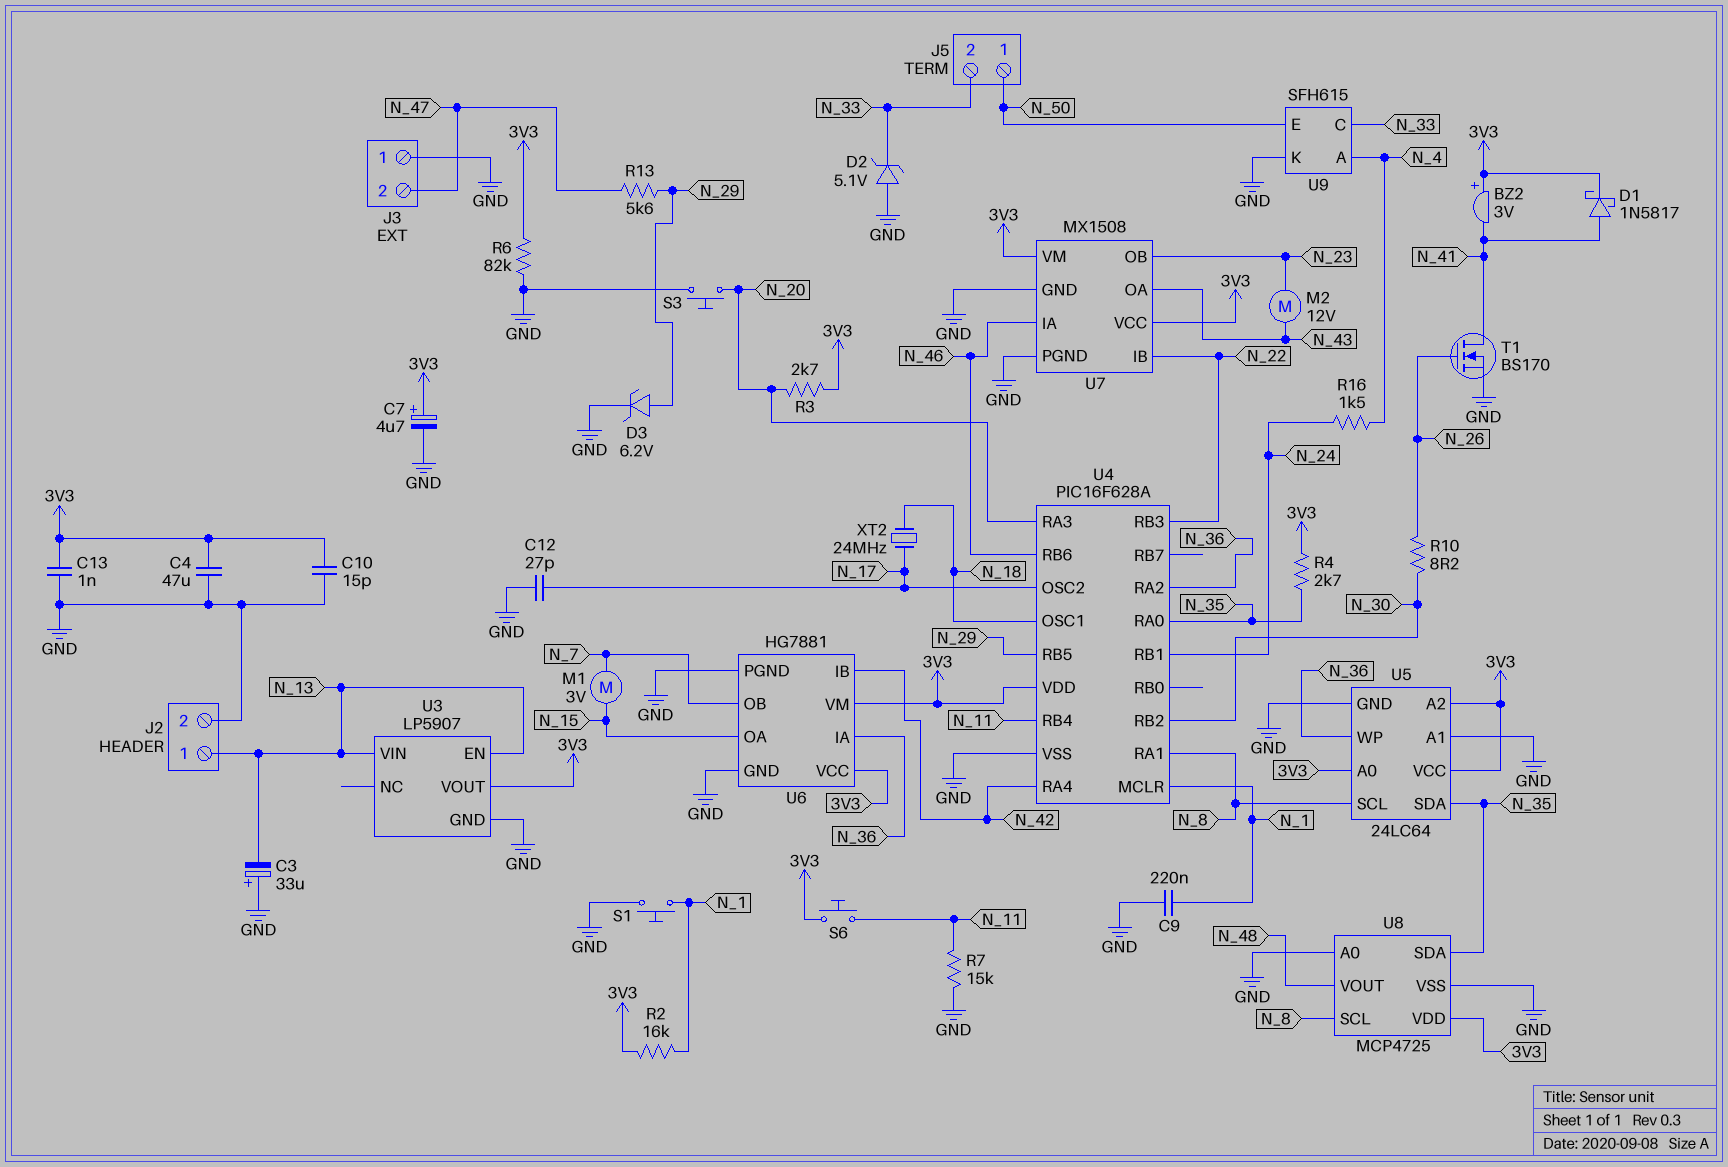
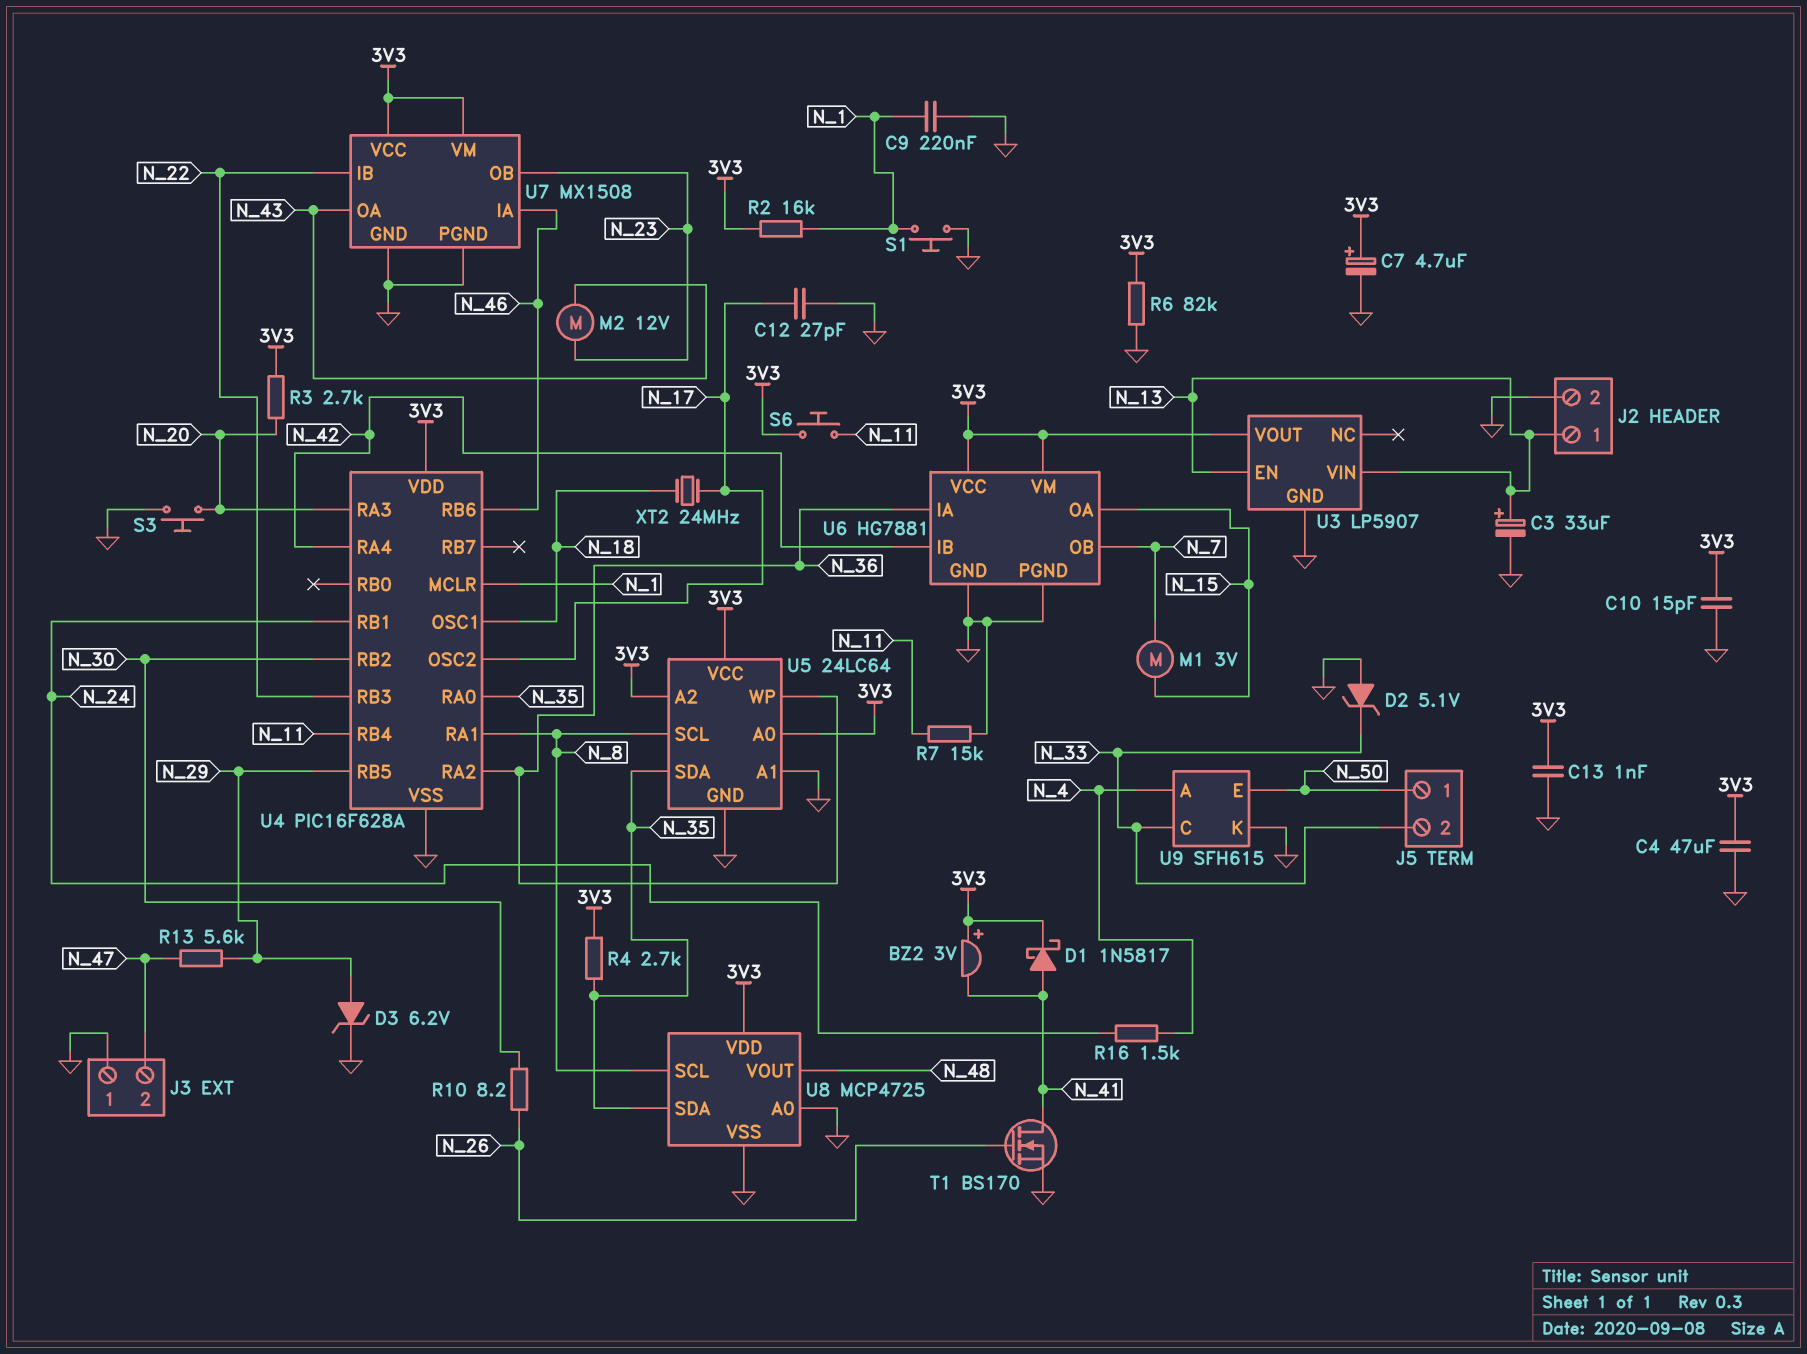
C3: 33uF (plus GND, minus N_13) -> 33uF (plus N_13, minus GND)

